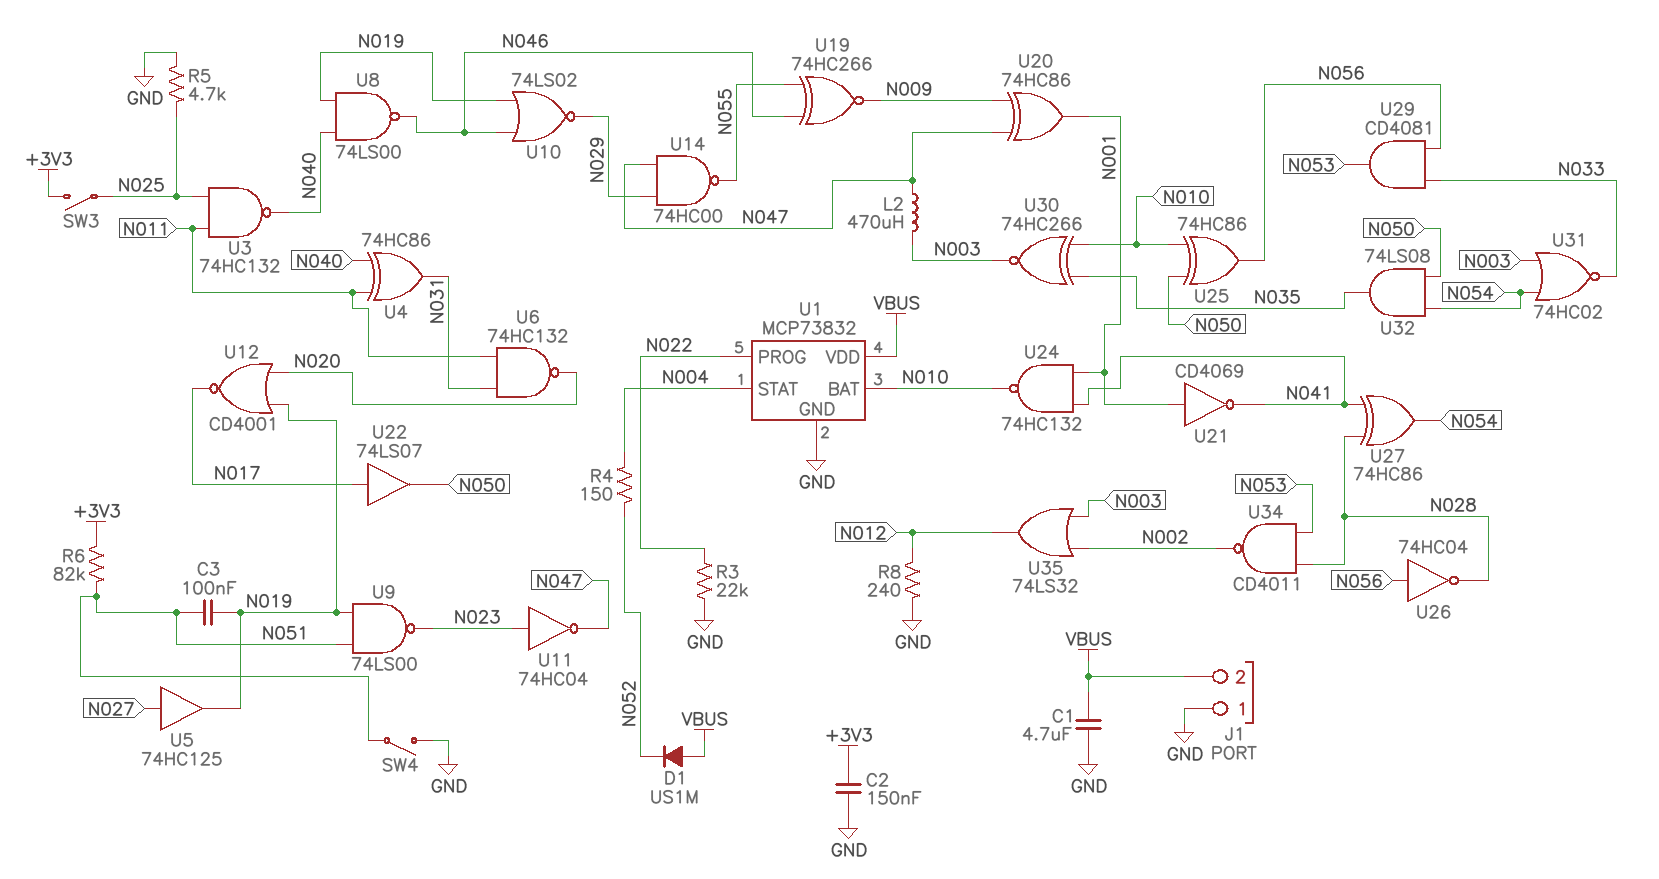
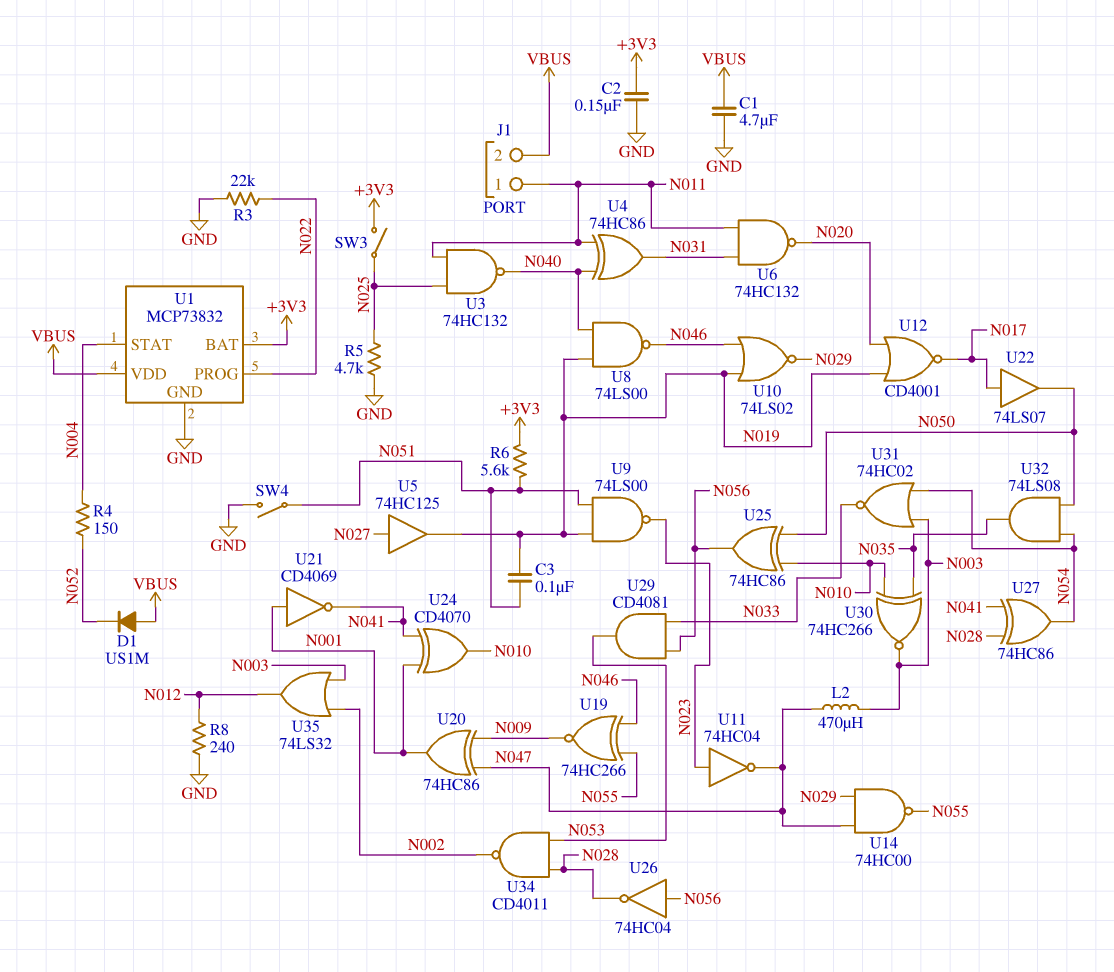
J1 pin 1: GND -> N011
R6: 82k (+3V3, N051) -> 5.6k (+3V3, N051)
U1 pin BAT: N010 -> +3V3
U24: NAND 74HC132 (in N001, in N041, out N010) -> XOR CD4070 (in N001, in N041, out N010)

